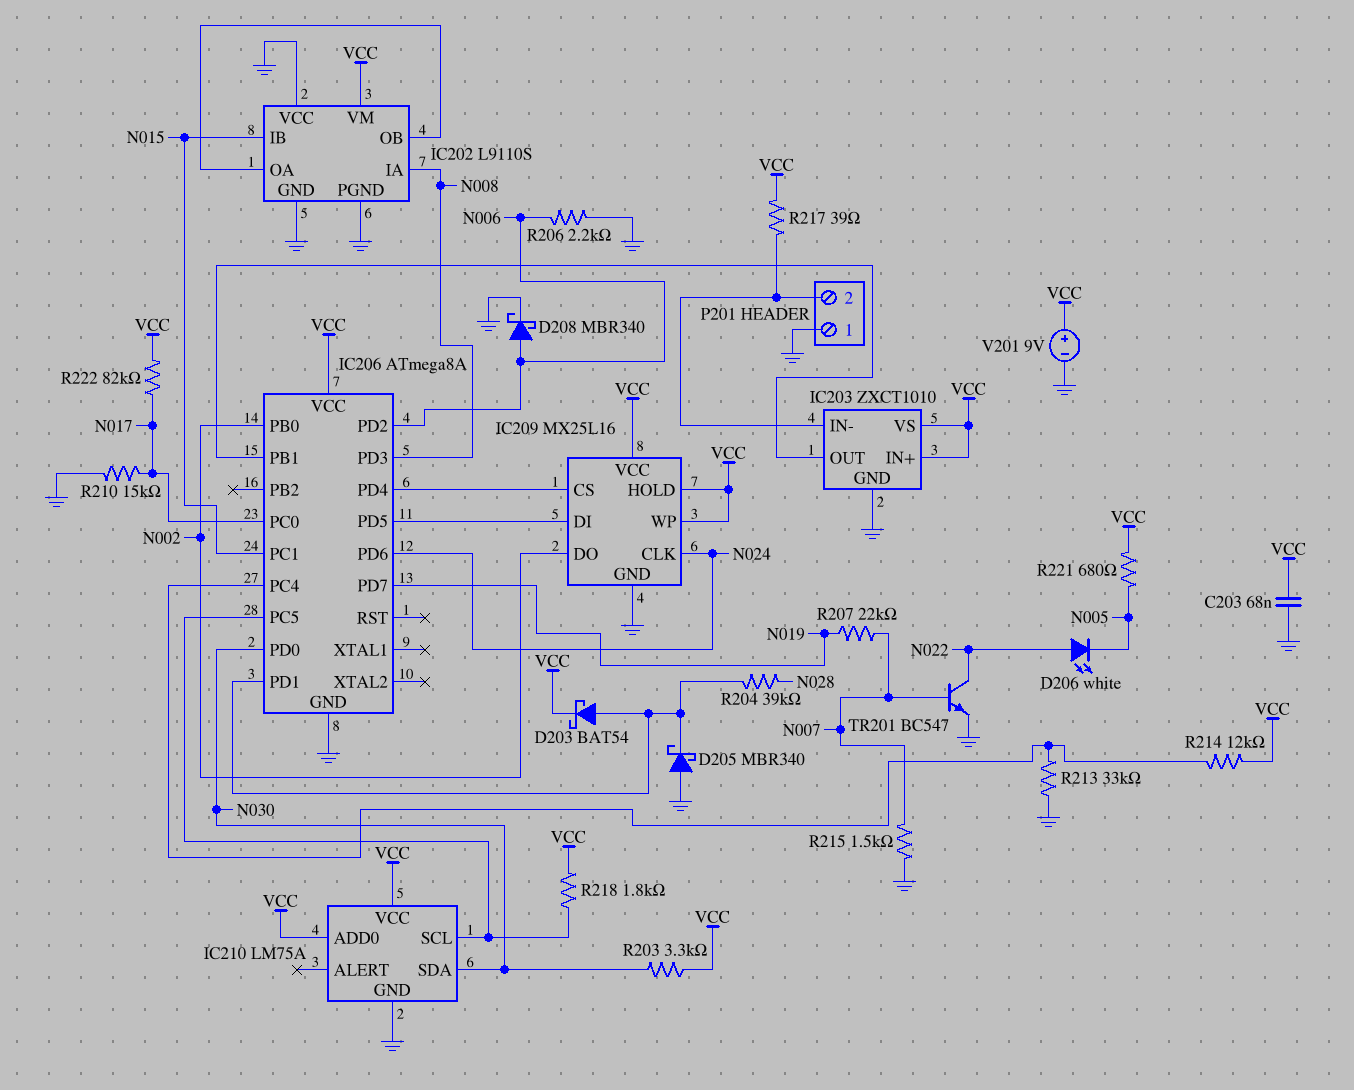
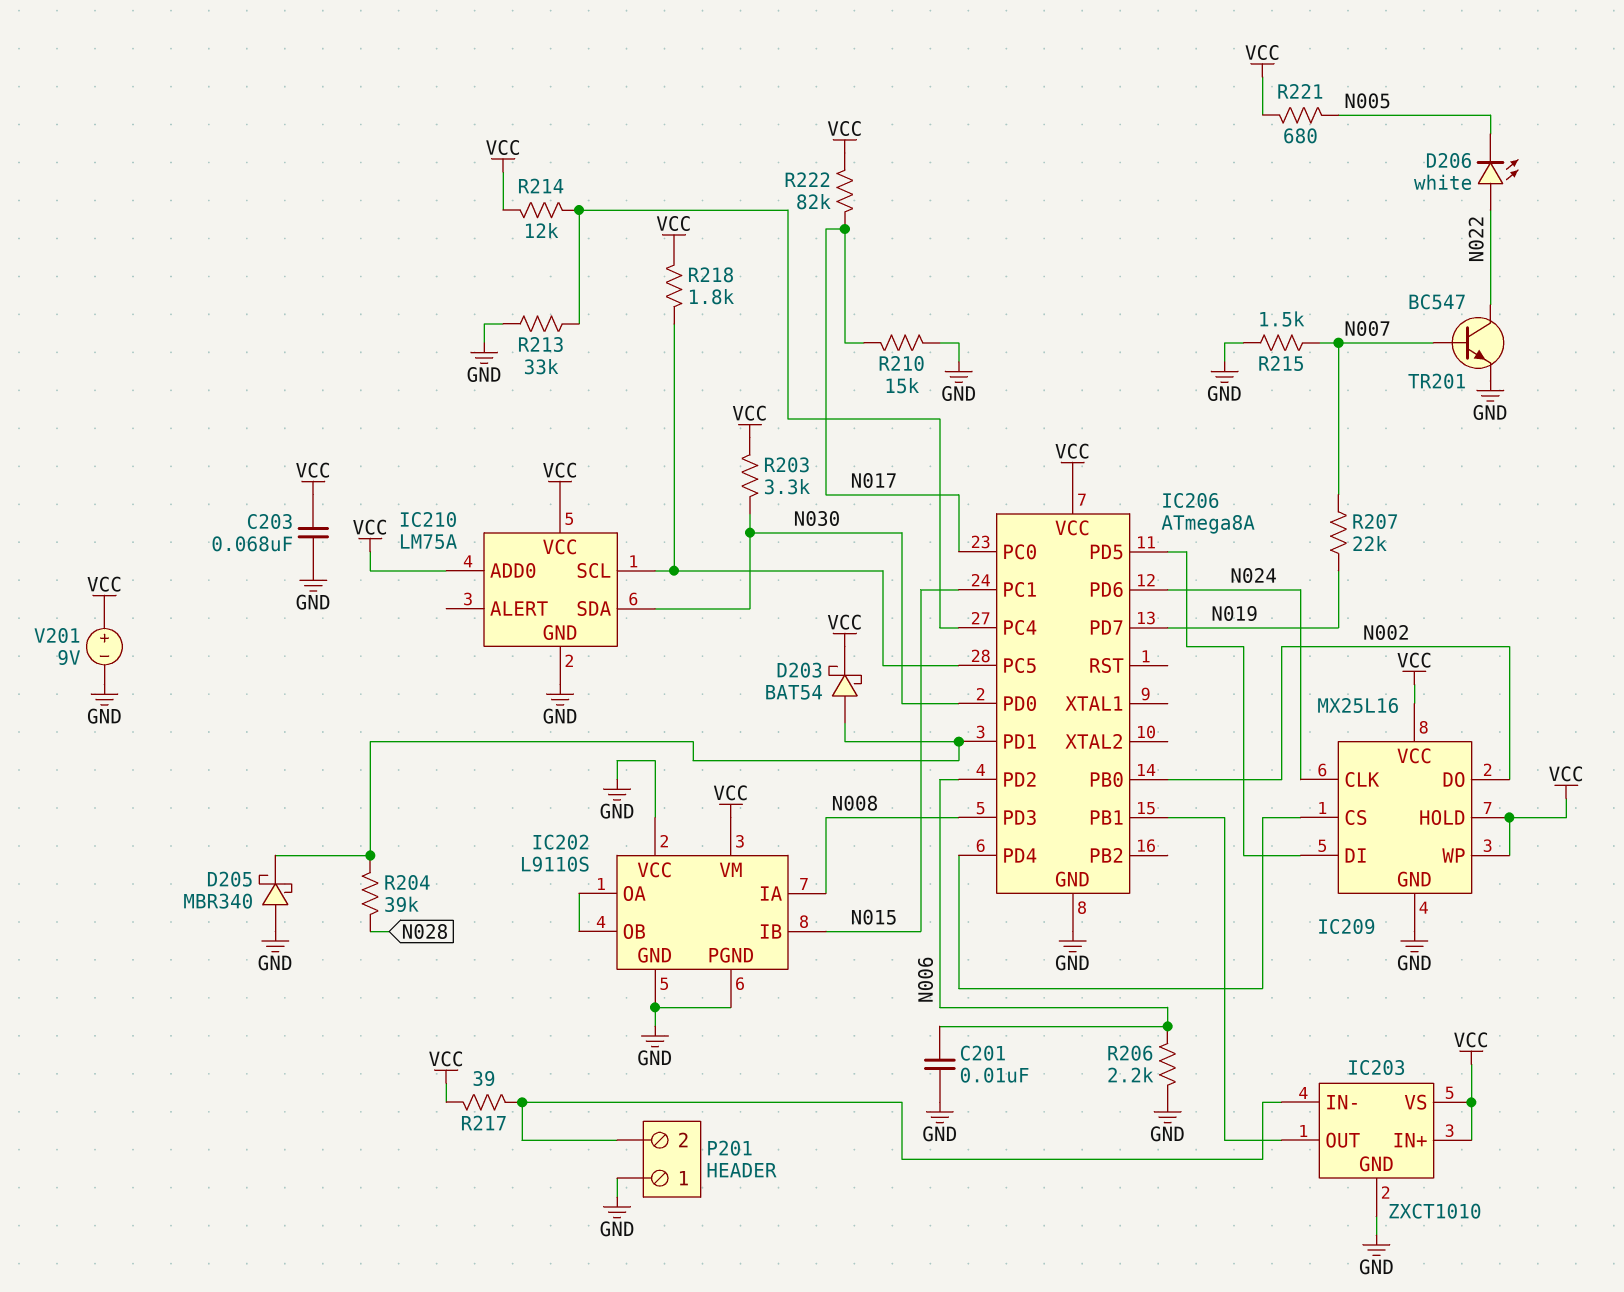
C201: none -> 10nF (GND, N006)
D208: schottky MBR340 (A N006, K GND) -> none

